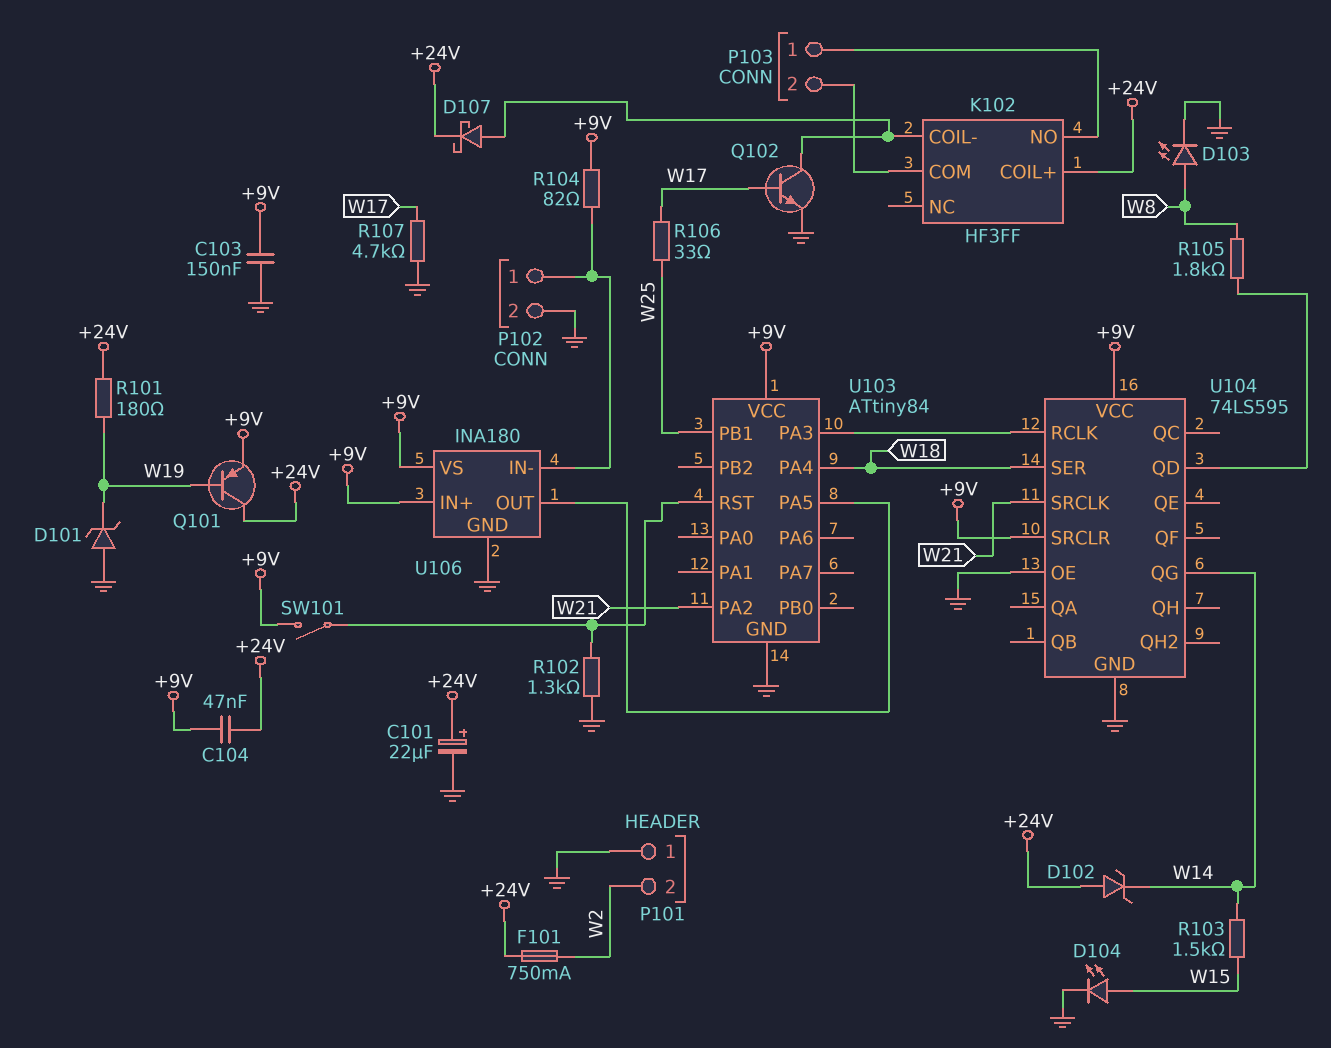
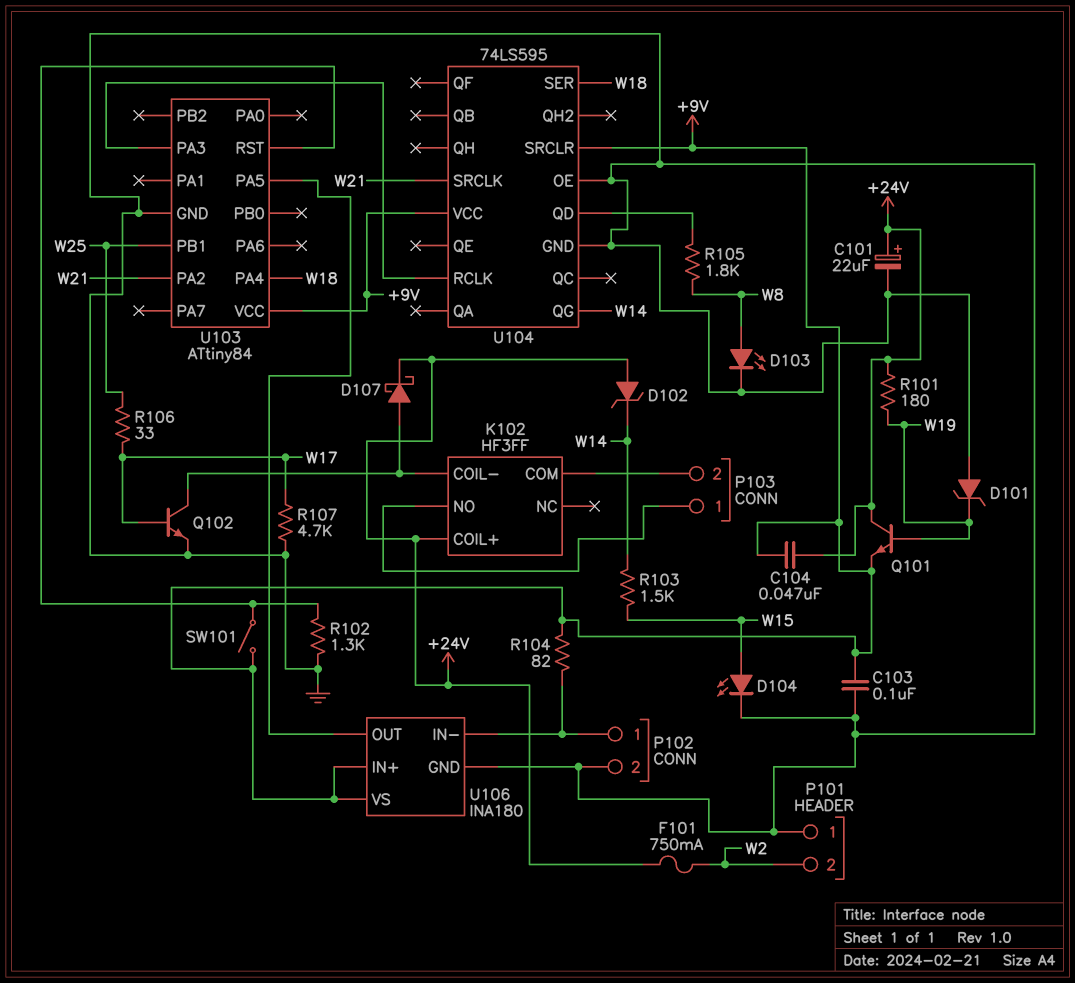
C103: 150nF (+9V, GND) -> 100nF (+9V, GND)
Q101: PNP (B W19, C +24V, E +9V) -> NPN (B W19, C +24V, E +9V)

